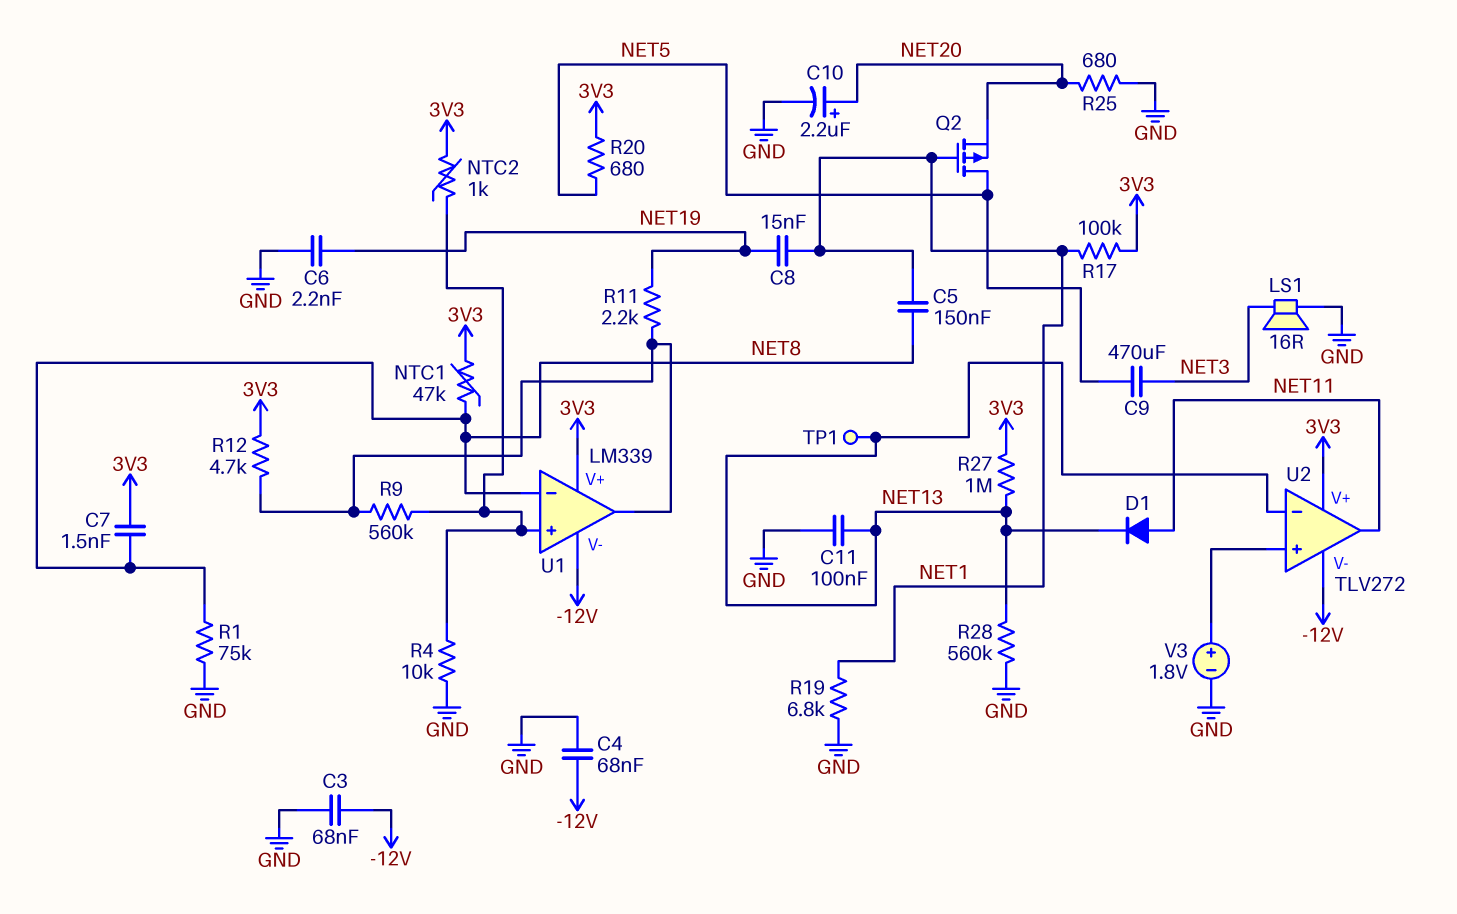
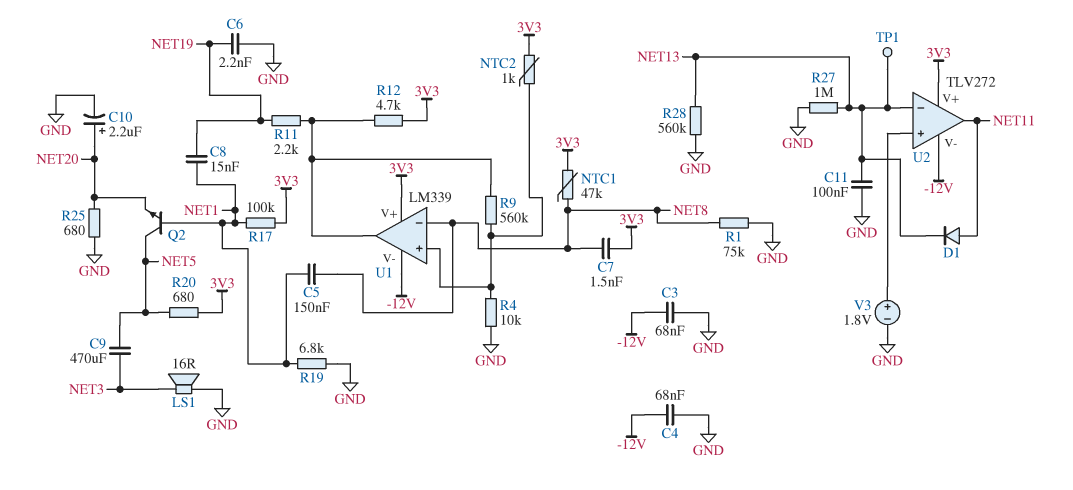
Q2: PMOS (G NET1, D NET5, S NET20) -> NPN (B NET1, C NET5, E NET20)
R27: 1M (3V3, NET13) -> 1M (GND, NET13)

